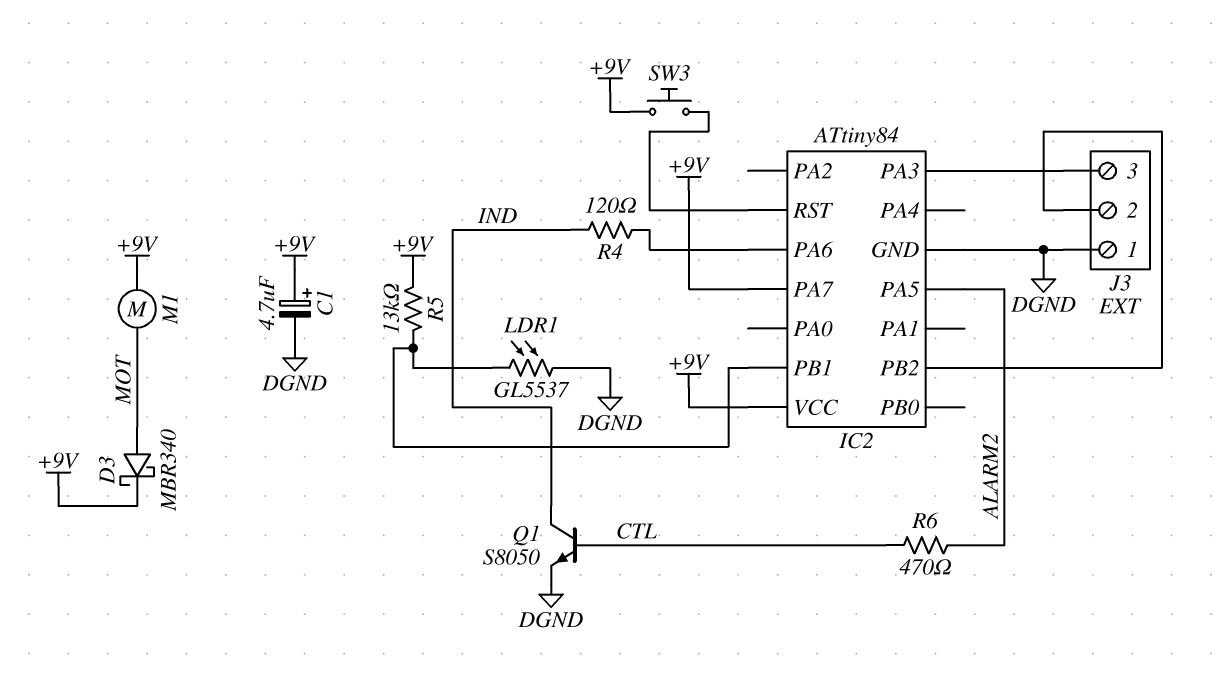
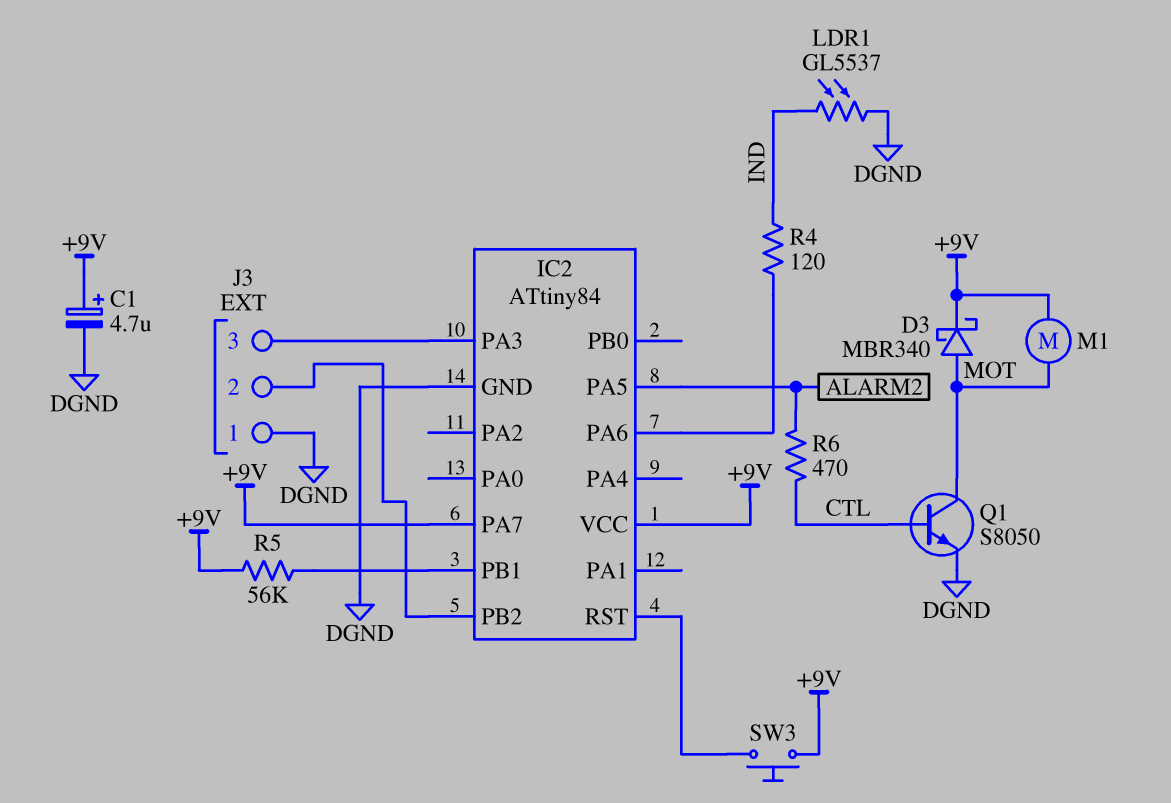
LDR1: GL5537 (DGND, IC2/PB1) -> GL5537 (DGND, IND)
Q1: NPN S8050 (B CTL, C IND, E DGND) -> NPN S8050 (B CTL, C MOT, E DGND)
R5: 13k (+9V, IC2/PB1) -> 56k (+9V, IC2/PB1)

